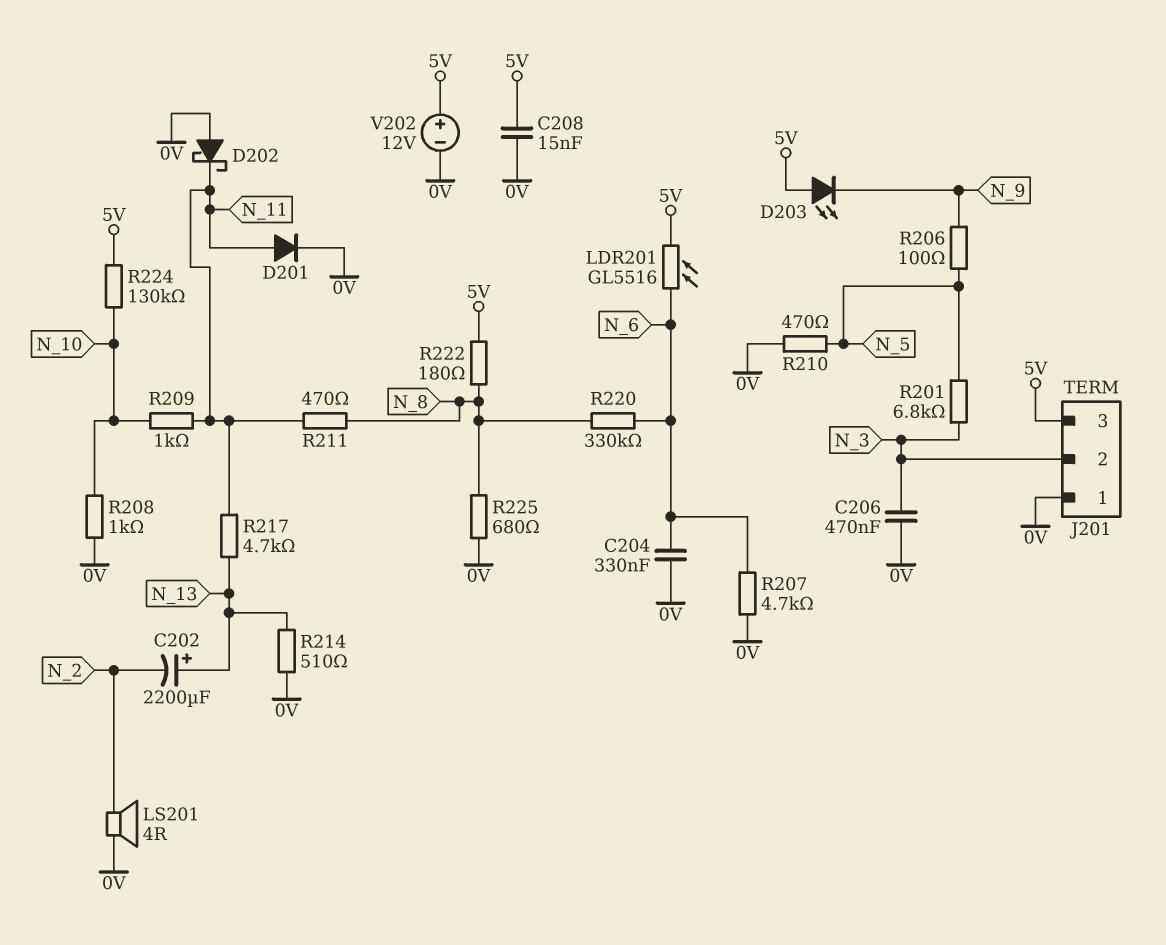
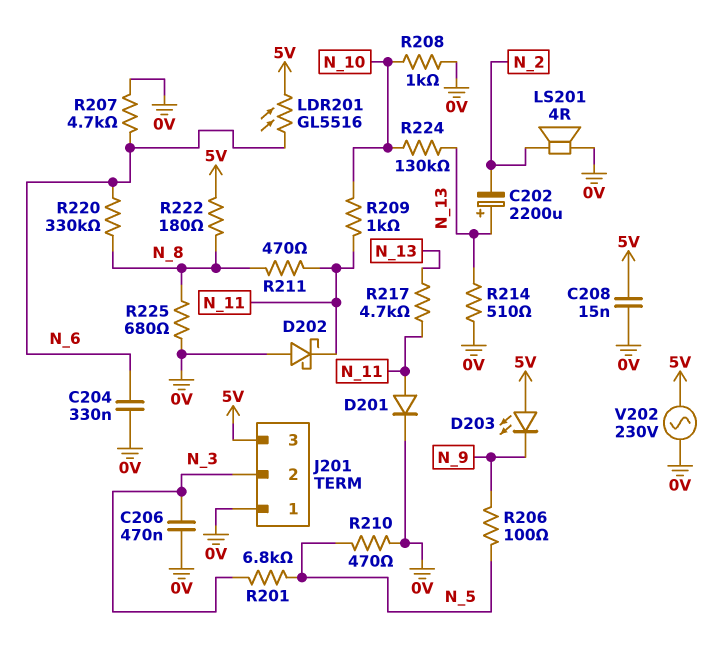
R224: 130k (5V, N_10) -> 130k (N_10, N_13)
V202: 12V (plus 5V, minus 0V) -> AC 230V (0V, 5V)

